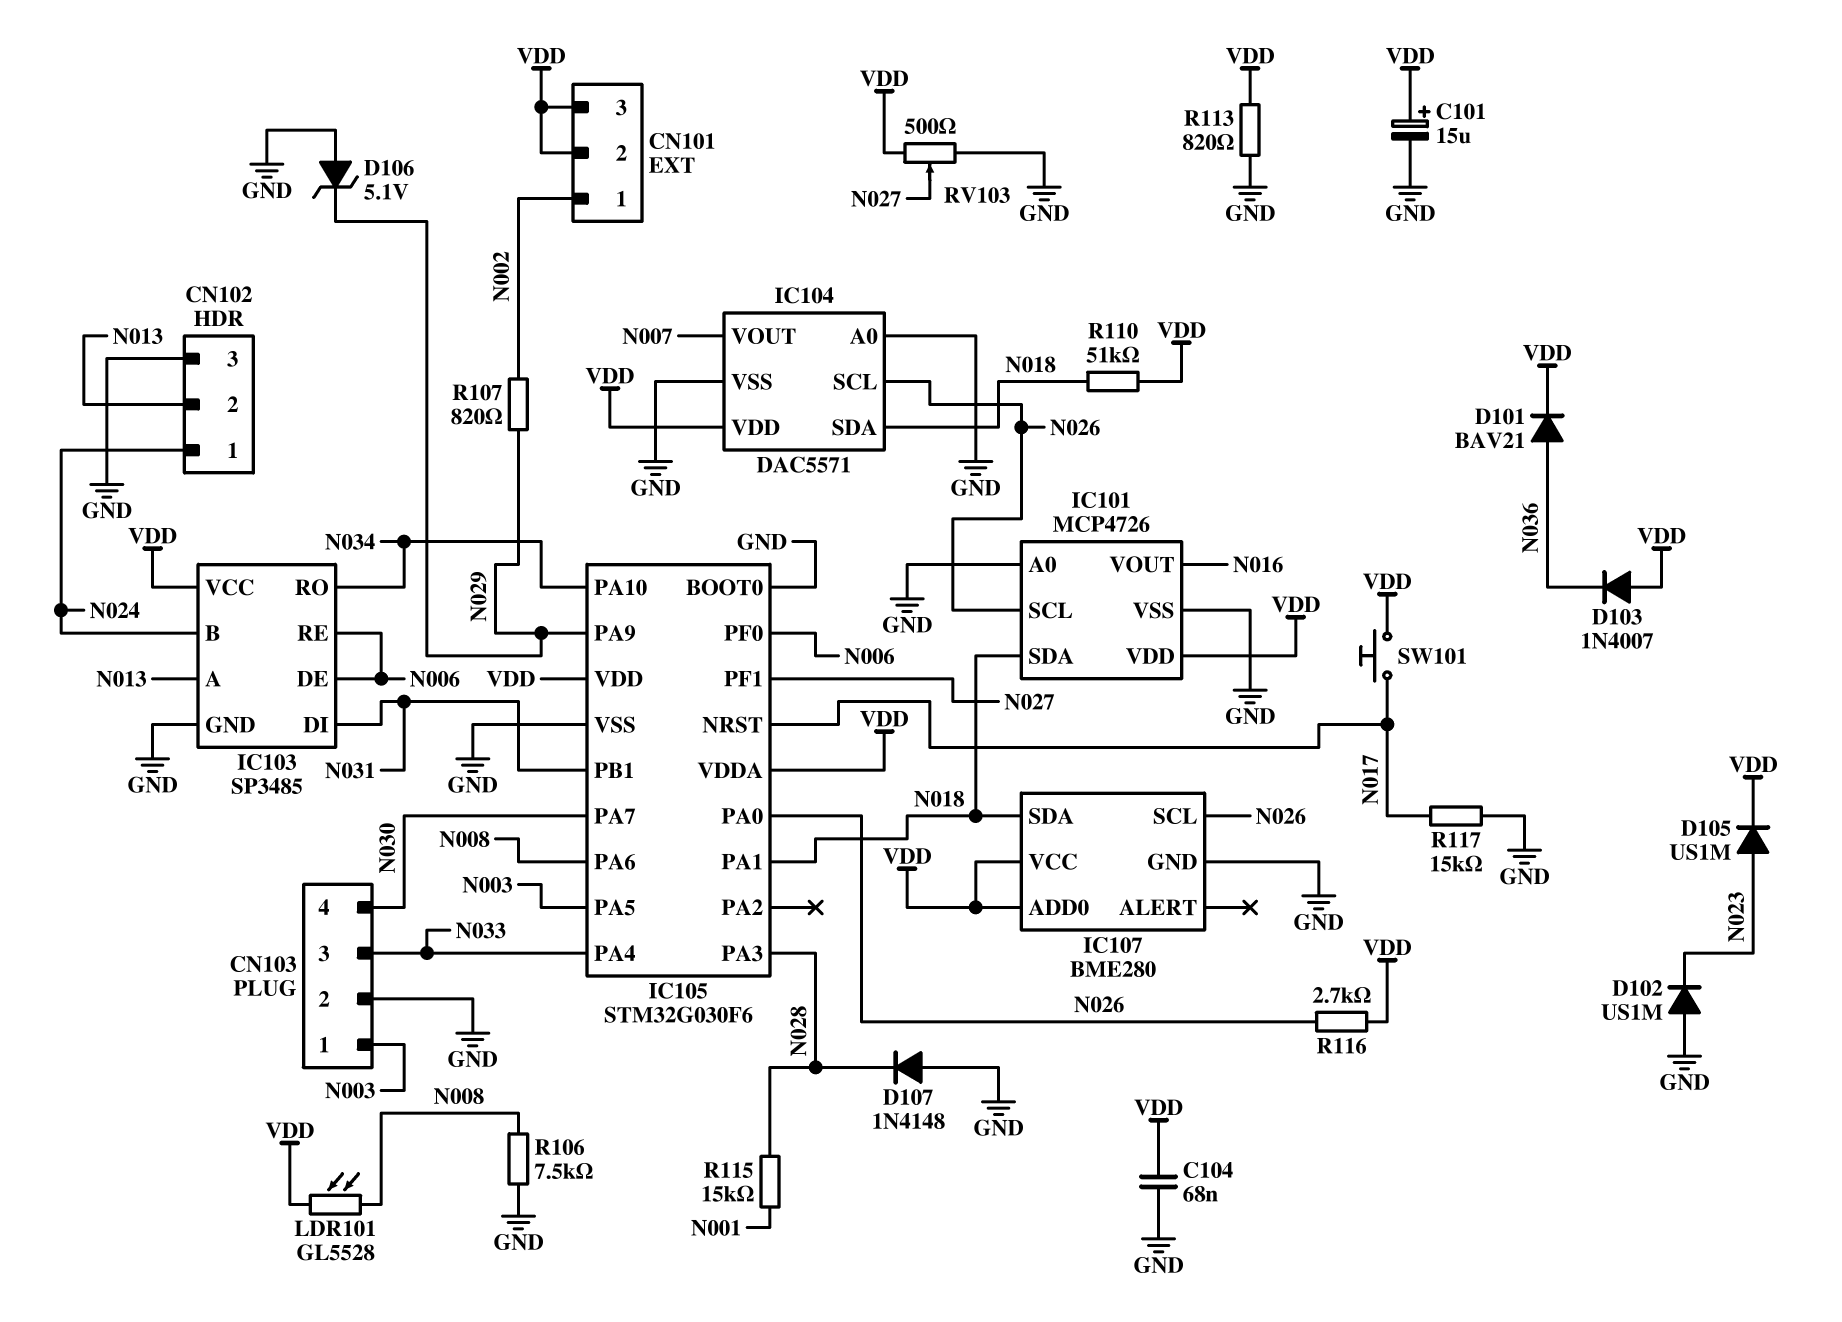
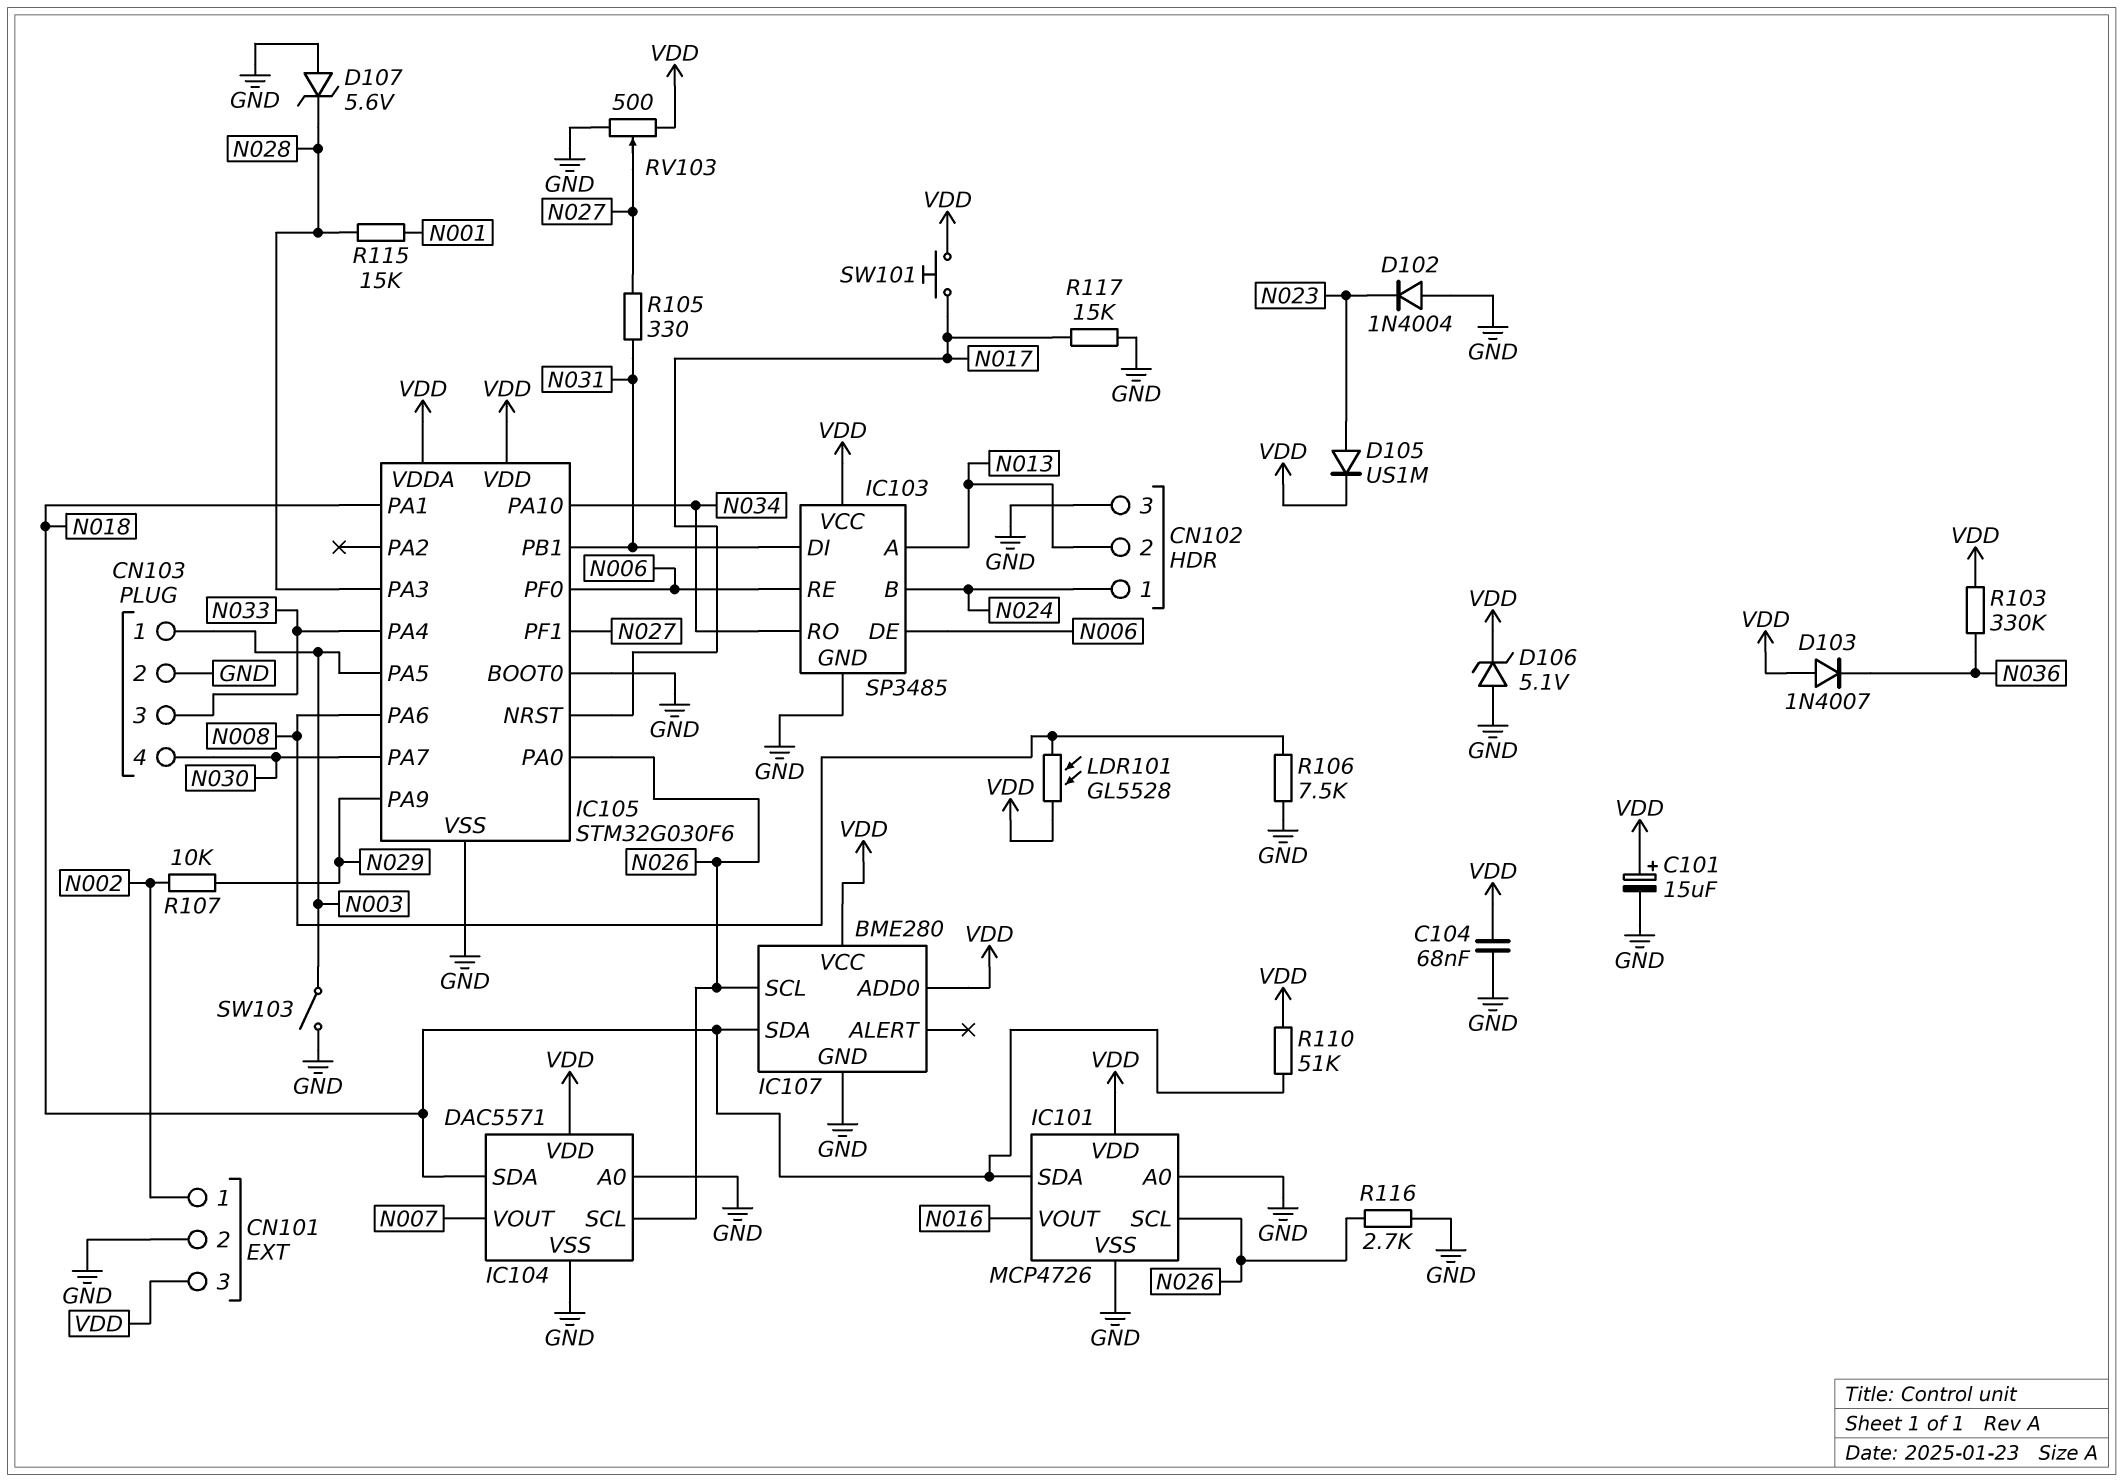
CN101 pin 2: VDD -> GND
D101: diode BAV21 (A N036, K VDD) -> none
D102: diode US1M (A GND, K N023) -> diode 1N4004 (A GND, K N023)
D106: zener 5.1V (A GND, K N029) -> zener 5.1V (A GND, K VDD)
D107: diode 1N4148 (A GND, K N028) -> zener 5.6V (A GND, K N028)
R103: none -> 330k (N036, VDD)
R105: none -> 330 (N027, N031)
R107: 820 (N002, N029) -> 10k (N002, N029)
R113: 820 (GND, VDD) -> none
R116: 2.7k (N026, VDD) -> 2.7k (GND, N026)
SW103: none -> switch (GND, N003)

